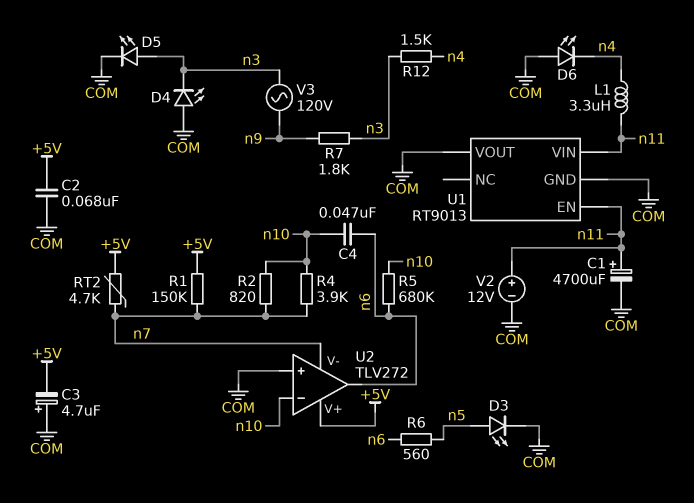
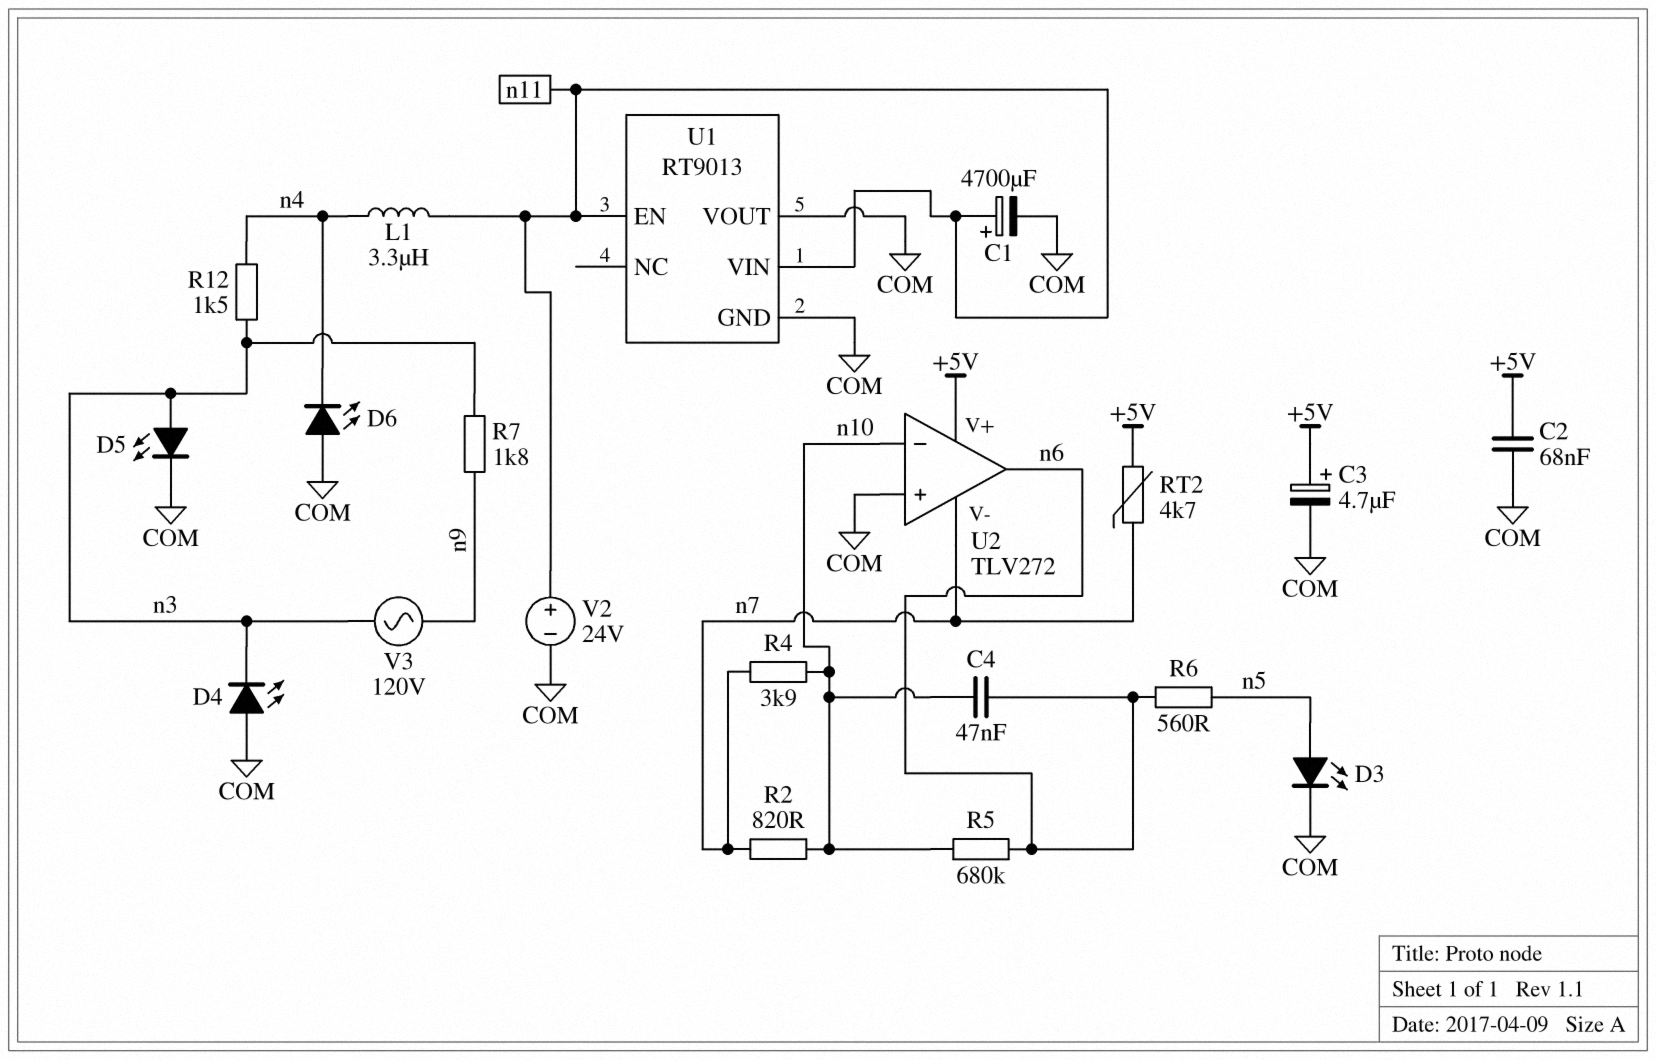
C3: 4.7uF (plus COM, minus +5V) -> 4.7uF (plus +5V, minus COM)
R1: 150k (+5V, n7) -> none
V2: 12V (plus n11, minus COM) -> 24V (plus n11, minus COM)

